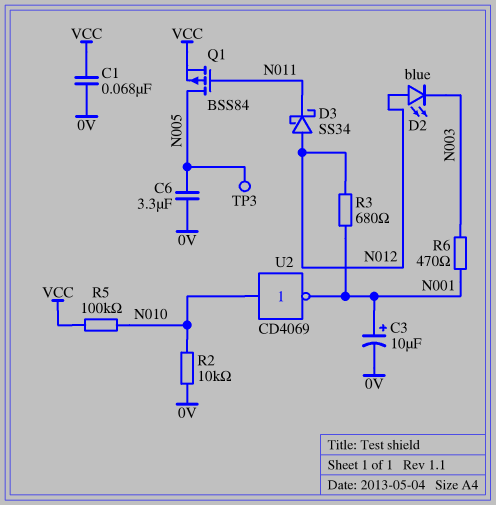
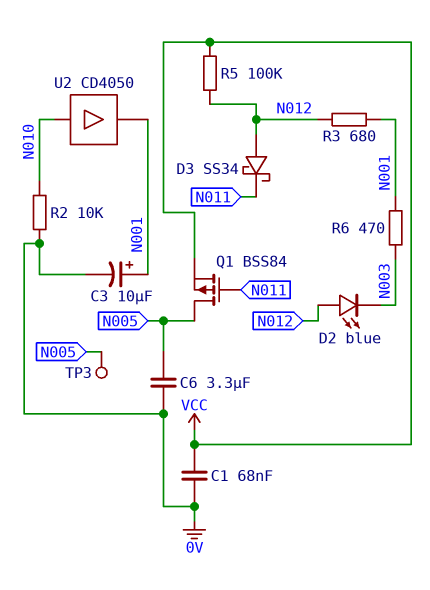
R5: 100k (N010, VCC) -> 100k (N012, VCC)
U2: NOT CD4069 (in N010, out N001) -> buffer CD4050 (in N010, out N001)

